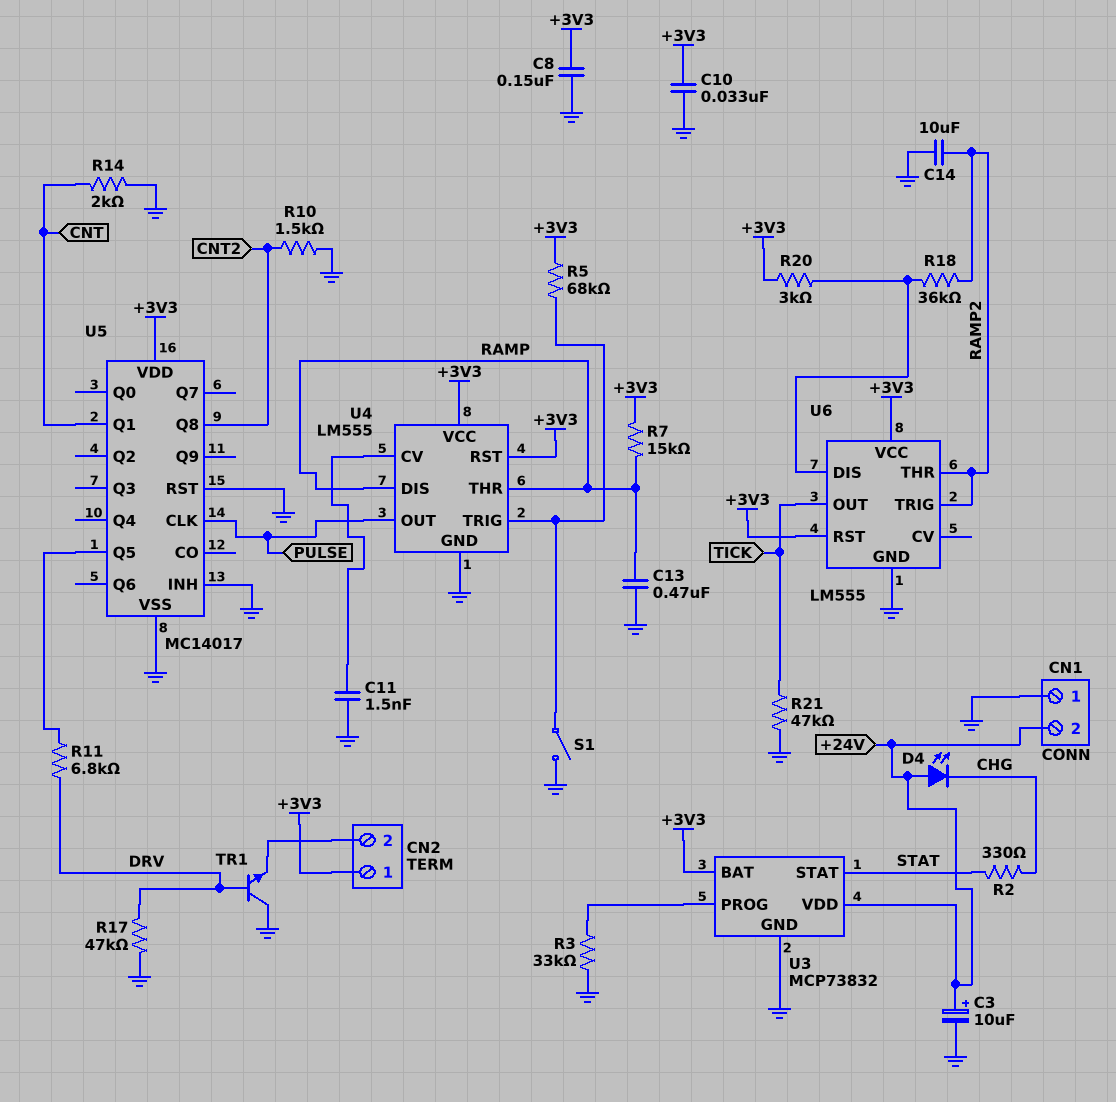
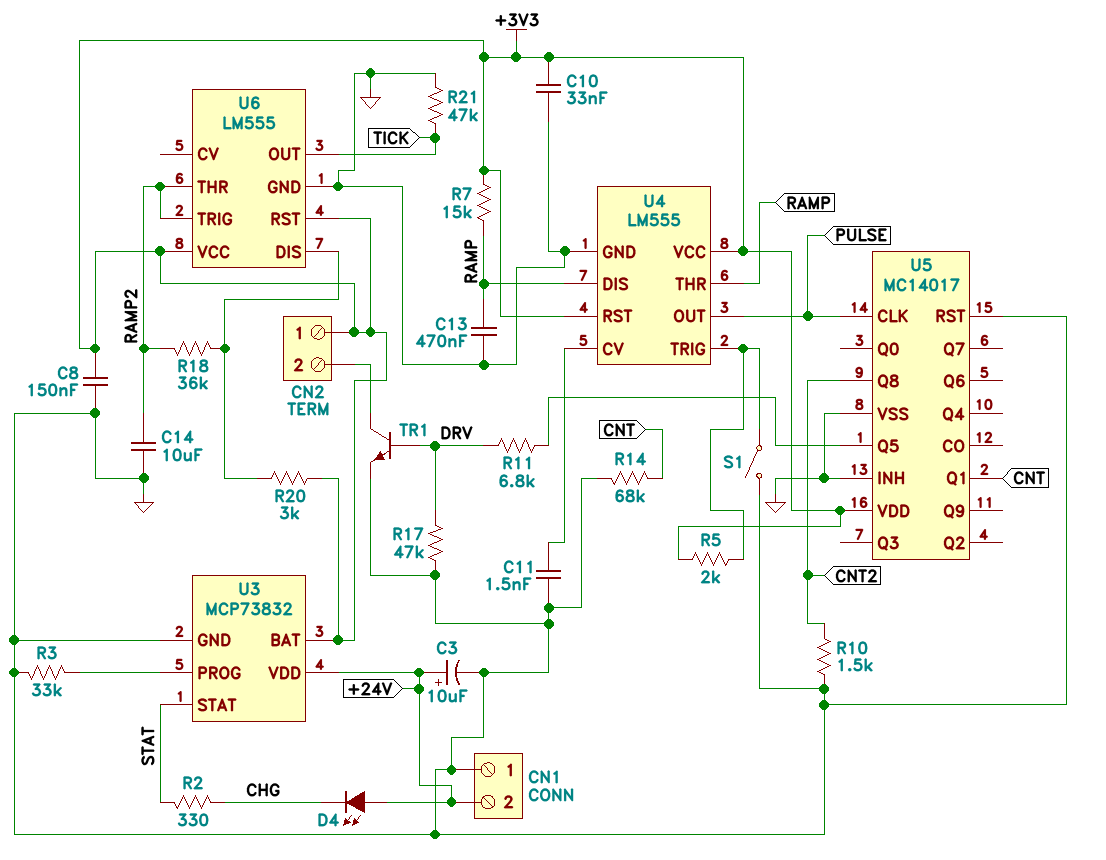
R5: 68k (+3V3, U4/TRIG) -> 2k (+3V3, U4/TRIG)
R14: 2k (CNT, GND) -> 68k (CNT, GND)
TR1: NPN (B DRV, C GND, E CN2/2) -> NPN (B DRV, C CN2/2, E GND)

